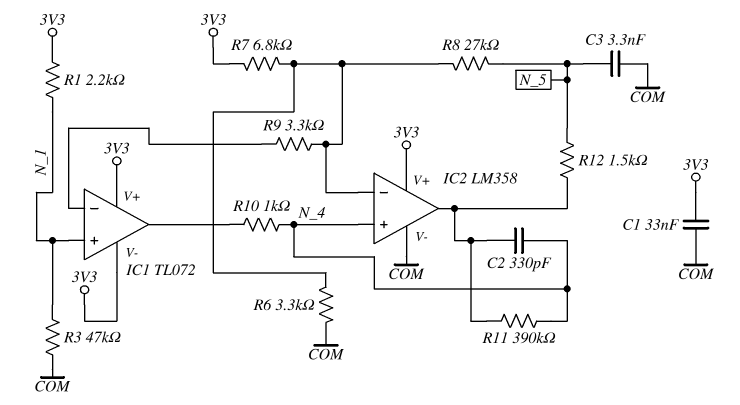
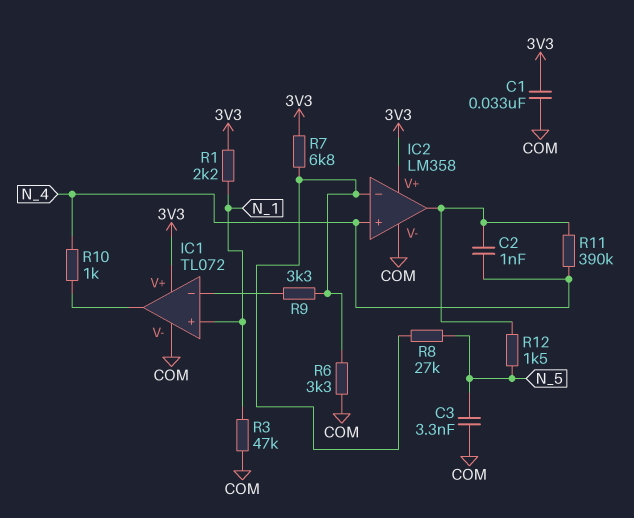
C2: 330pF (IC2/out, N_4) -> 1nF (IC2/out, N_4)
IC1 pin V-: 3V3 -> COM

